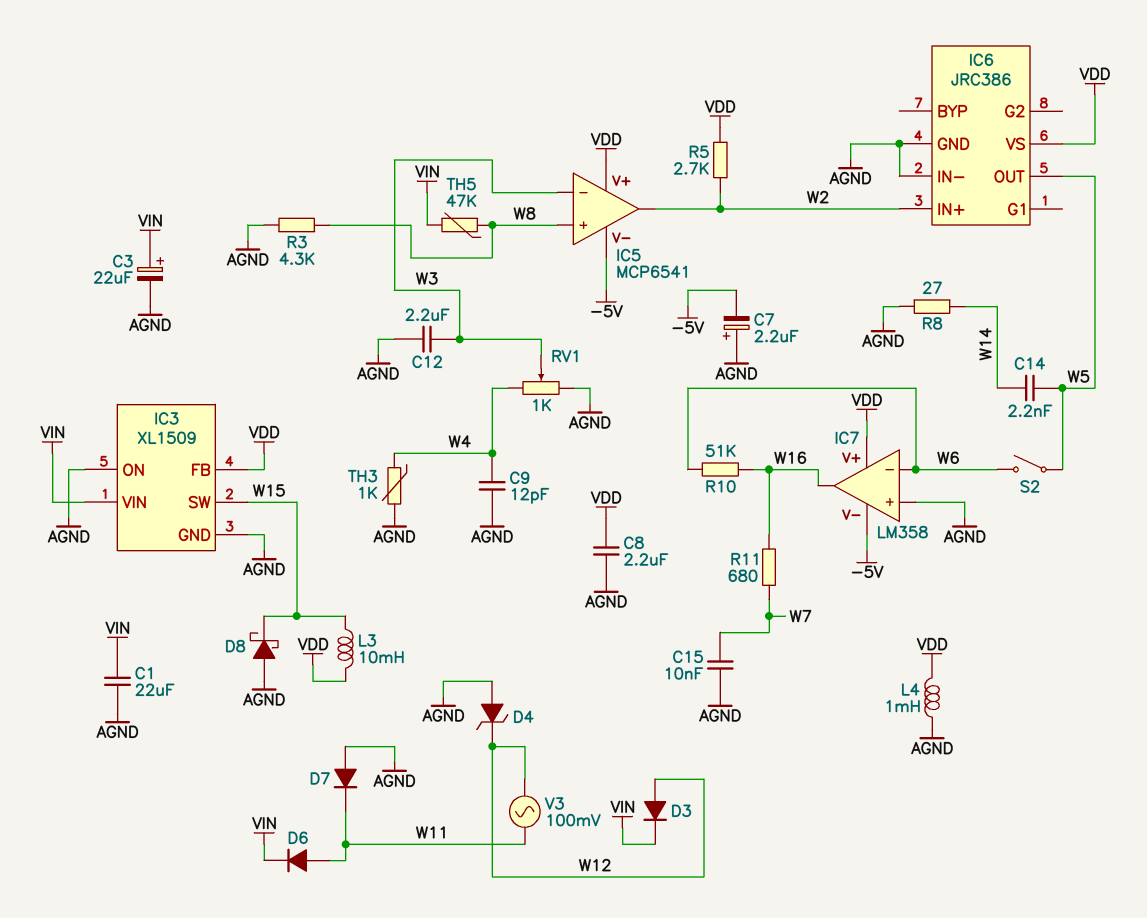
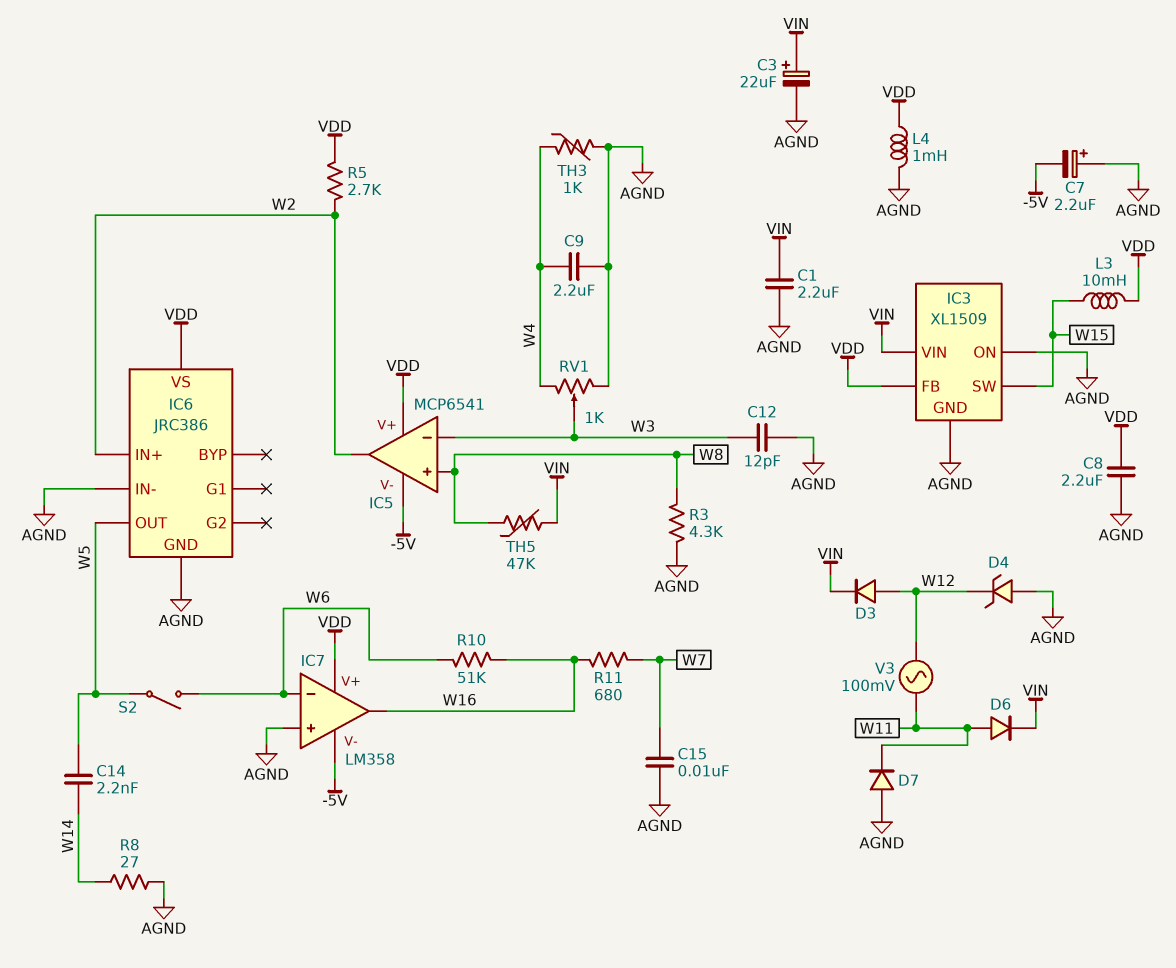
C1: 22uF (AGND, VIN) -> 2.2uF (AGND, VIN)
C9: 12pF (AGND, W4) -> 2.2uF (AGND, W4)
C12: 2.2uF (AGND, W3) -> 12pF (AGND, W3)
D8: schottky (A AGND, K W15) -> none

